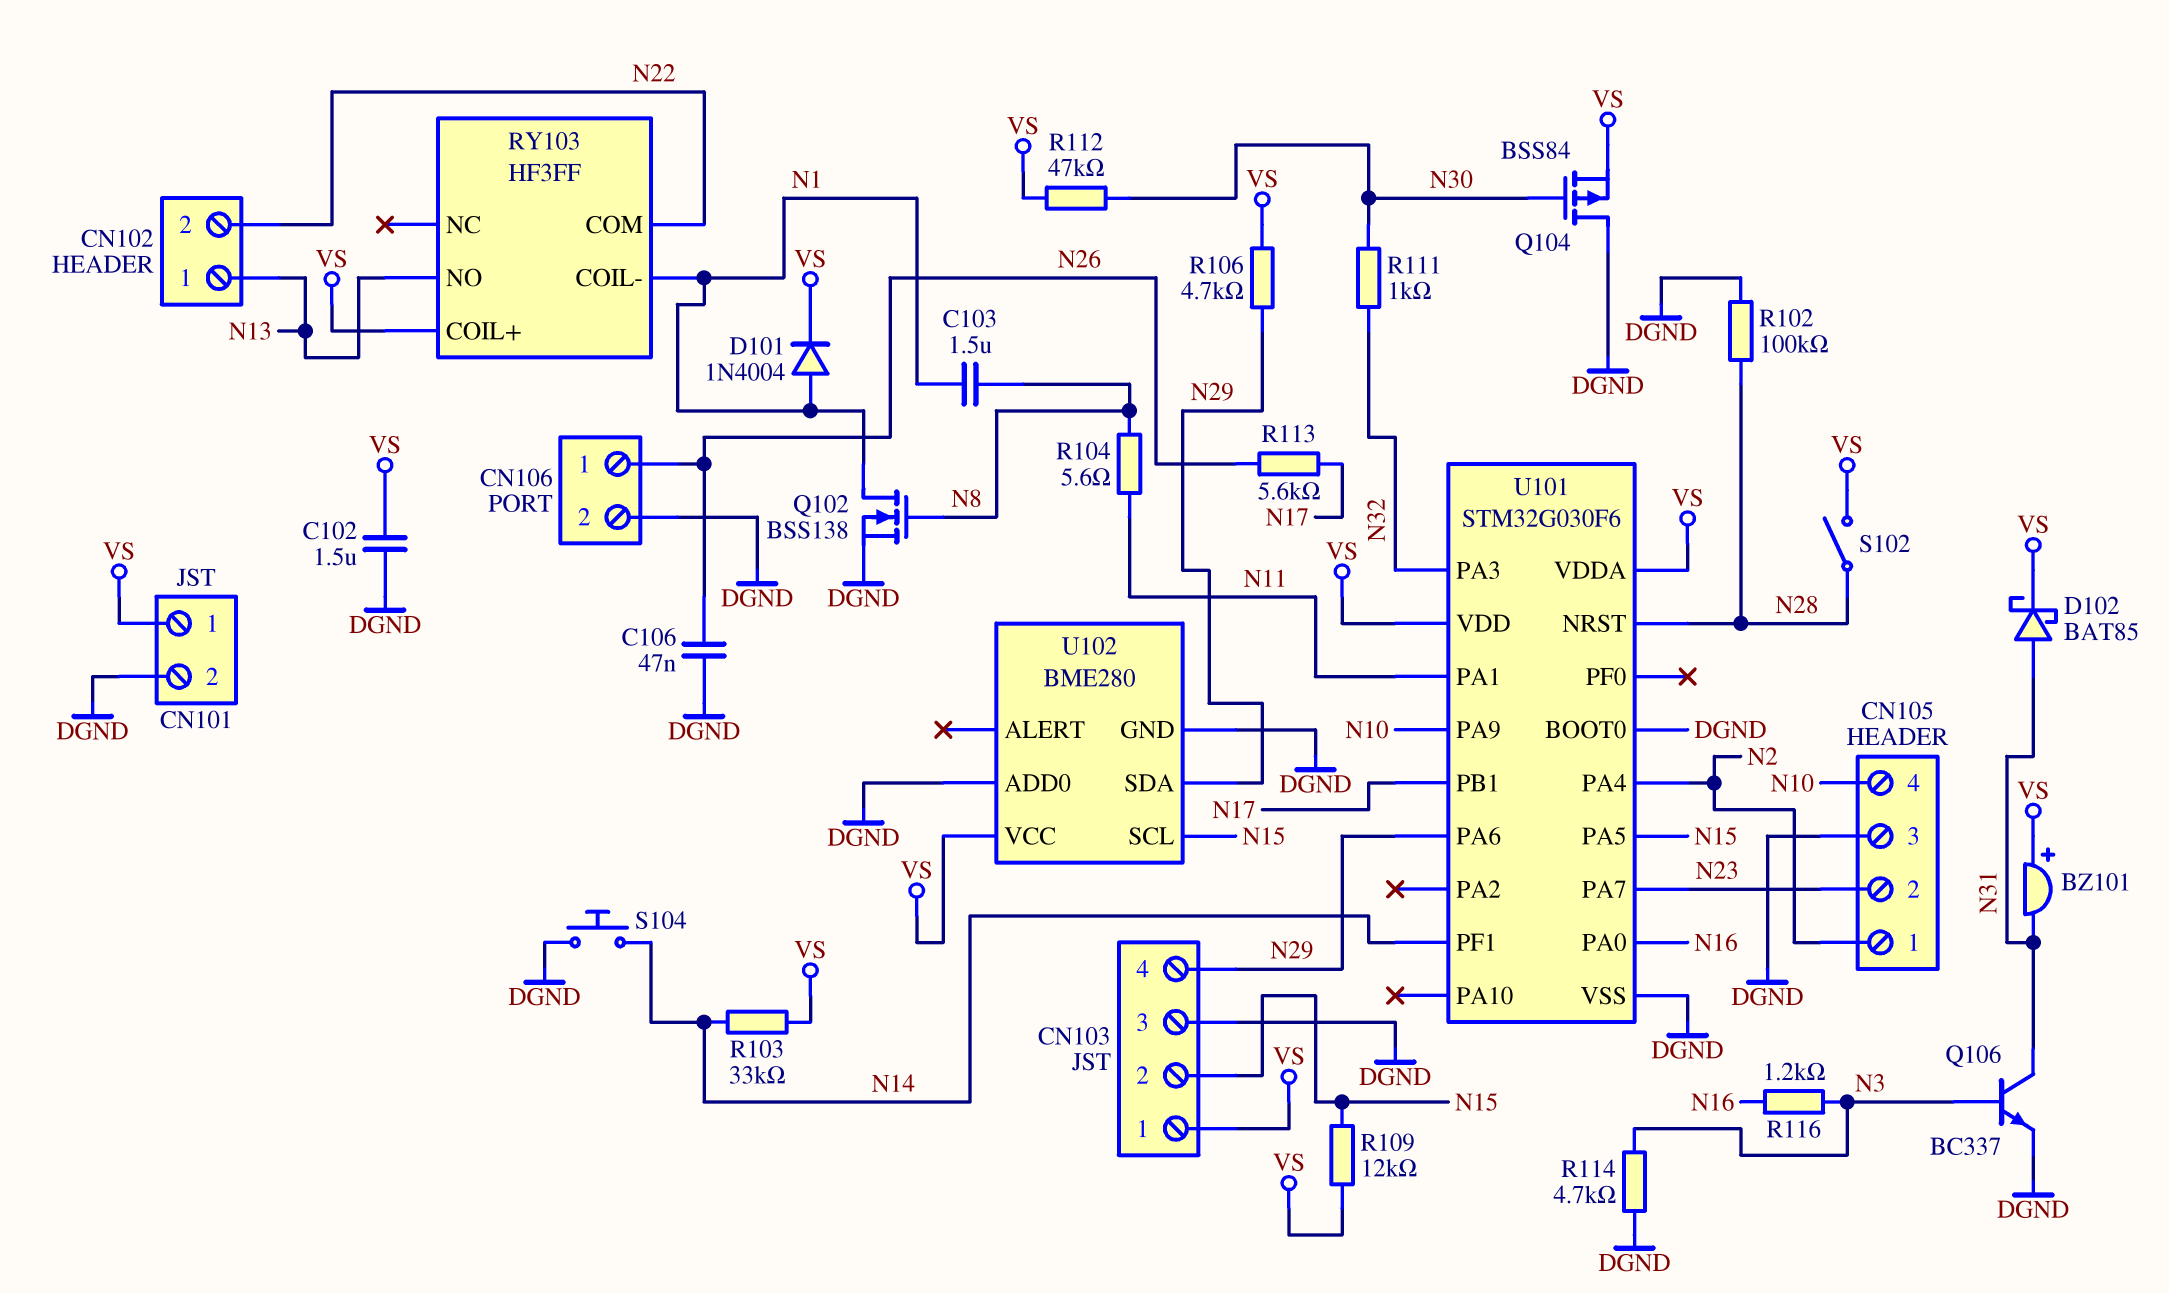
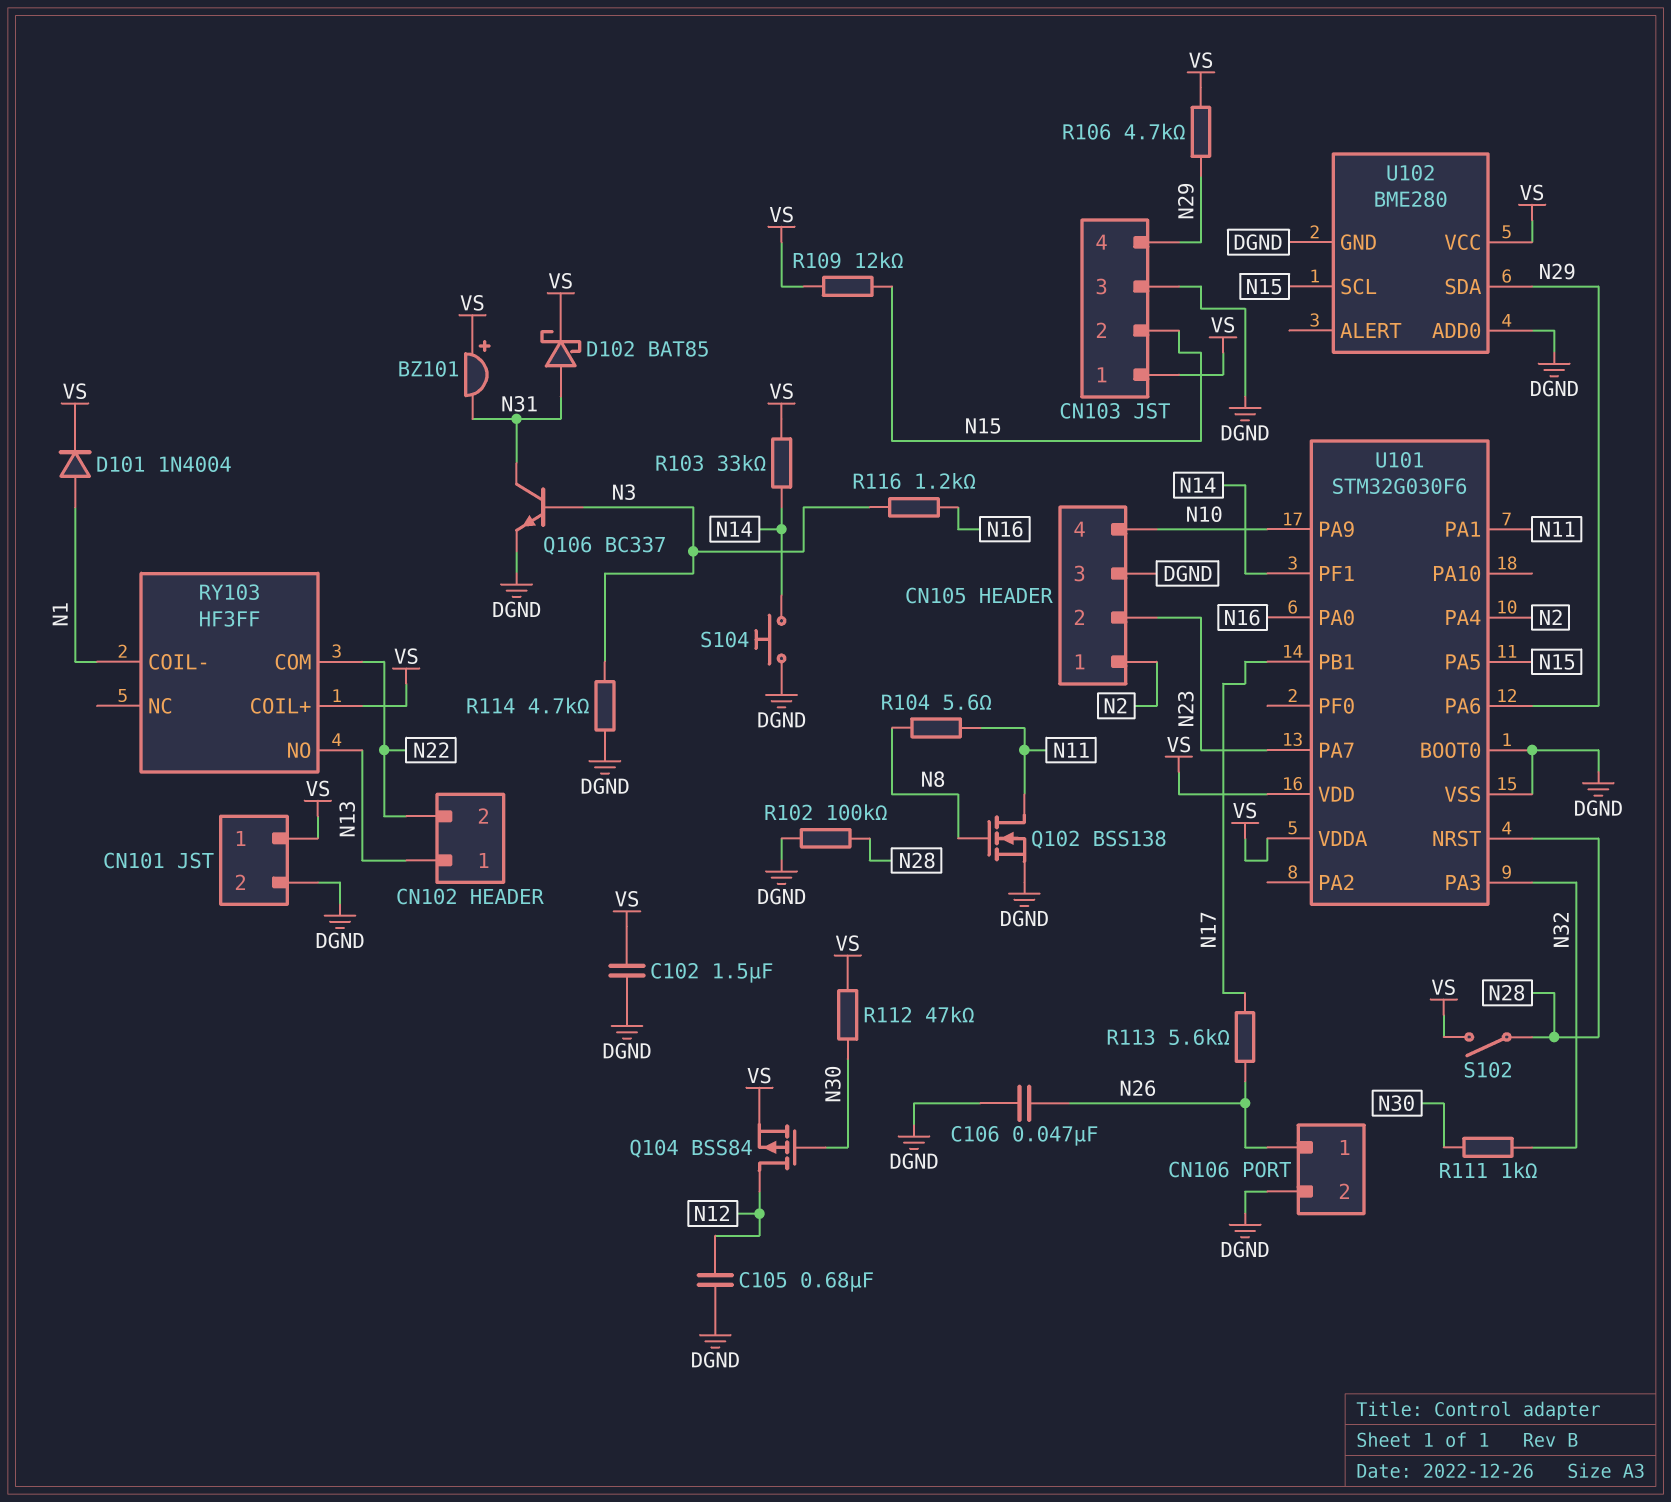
C103: 1.5uF (N1, N8) -> none
C105: none -> 680nF (DGND, N12)
Q102: NMOS BSS138 (G N8, D N1, S DGND) -> NMOS BSS138 (G N8, D N11, S DGND)
Q104: PMOS BSS84 (G N30, D DGND, S VS) -> PMOS BSS84 (G N30, D N12, S VS)

